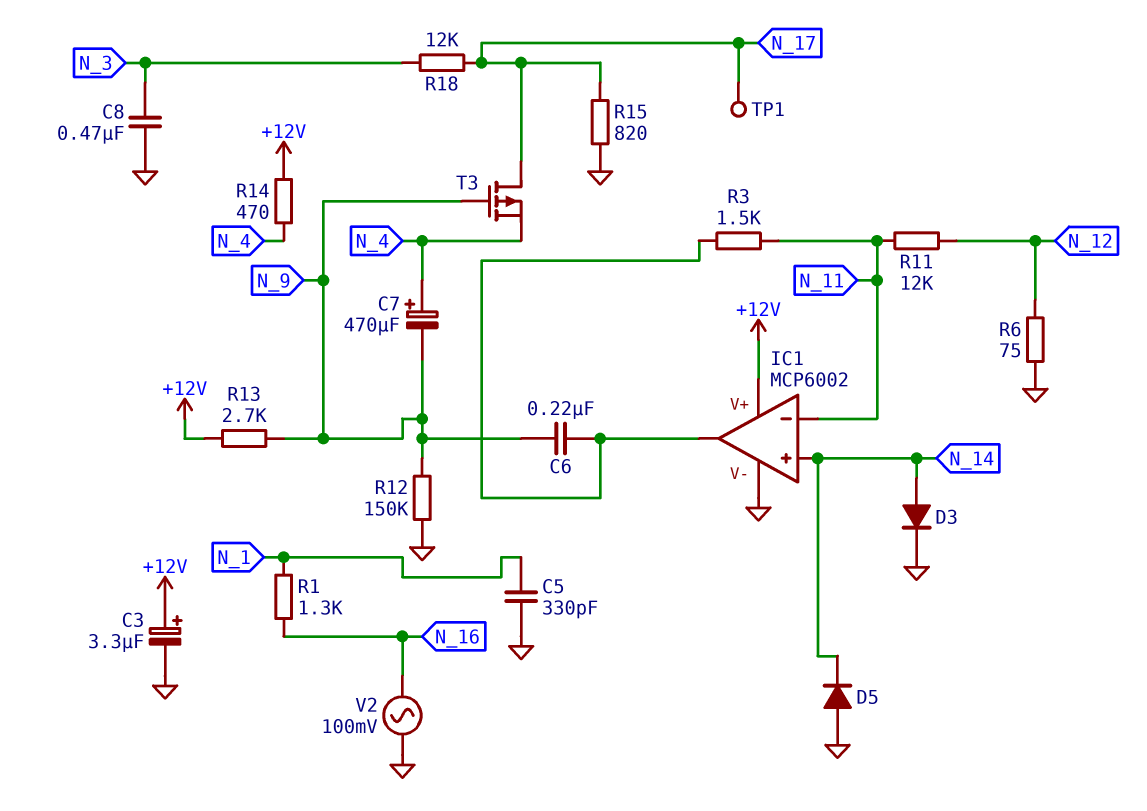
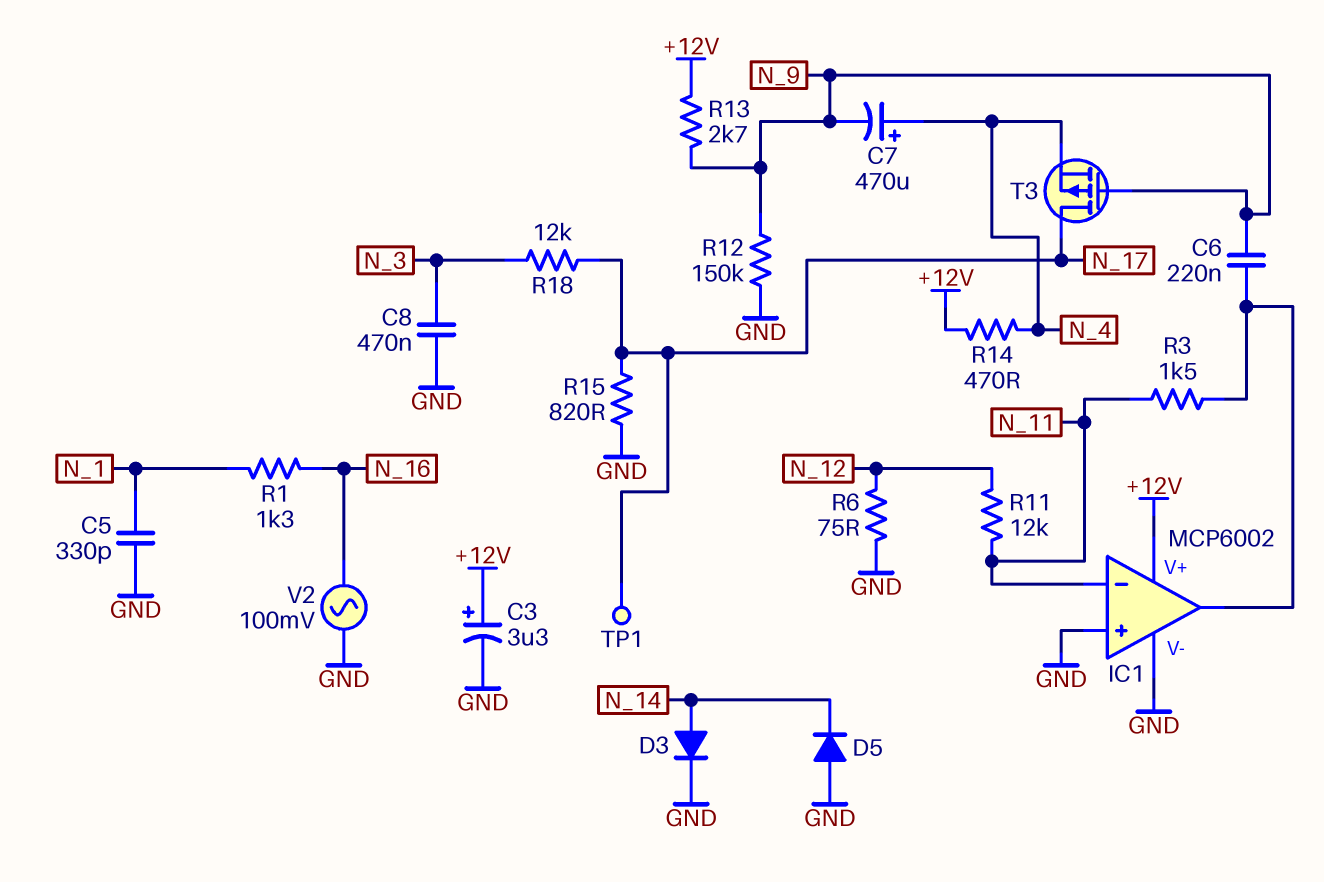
IC1 pin in+: N_14 -> GND

